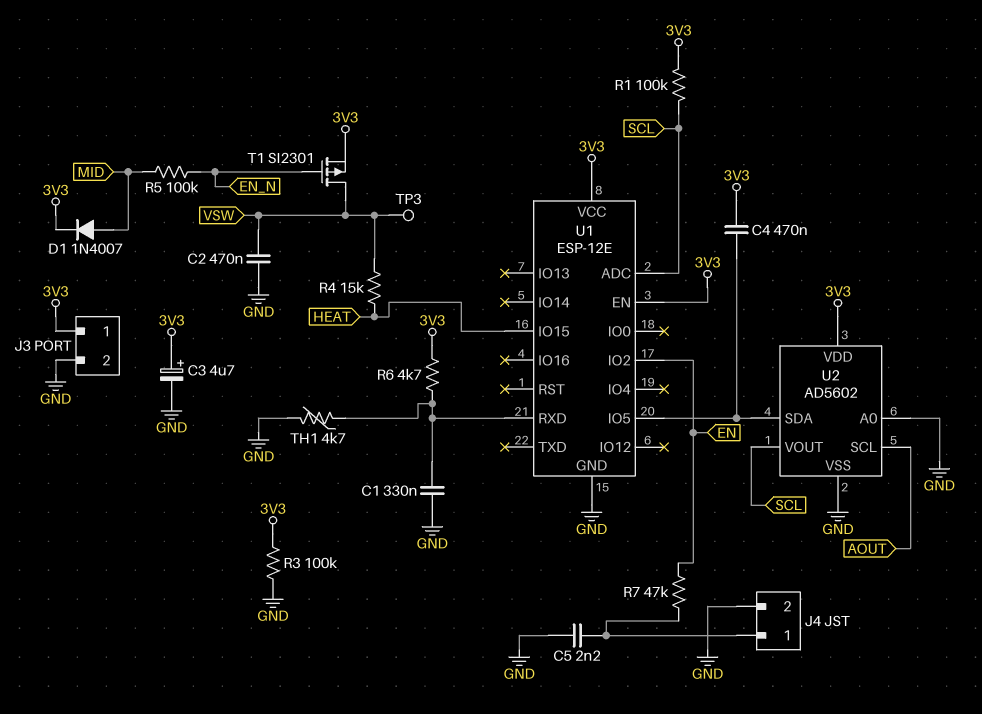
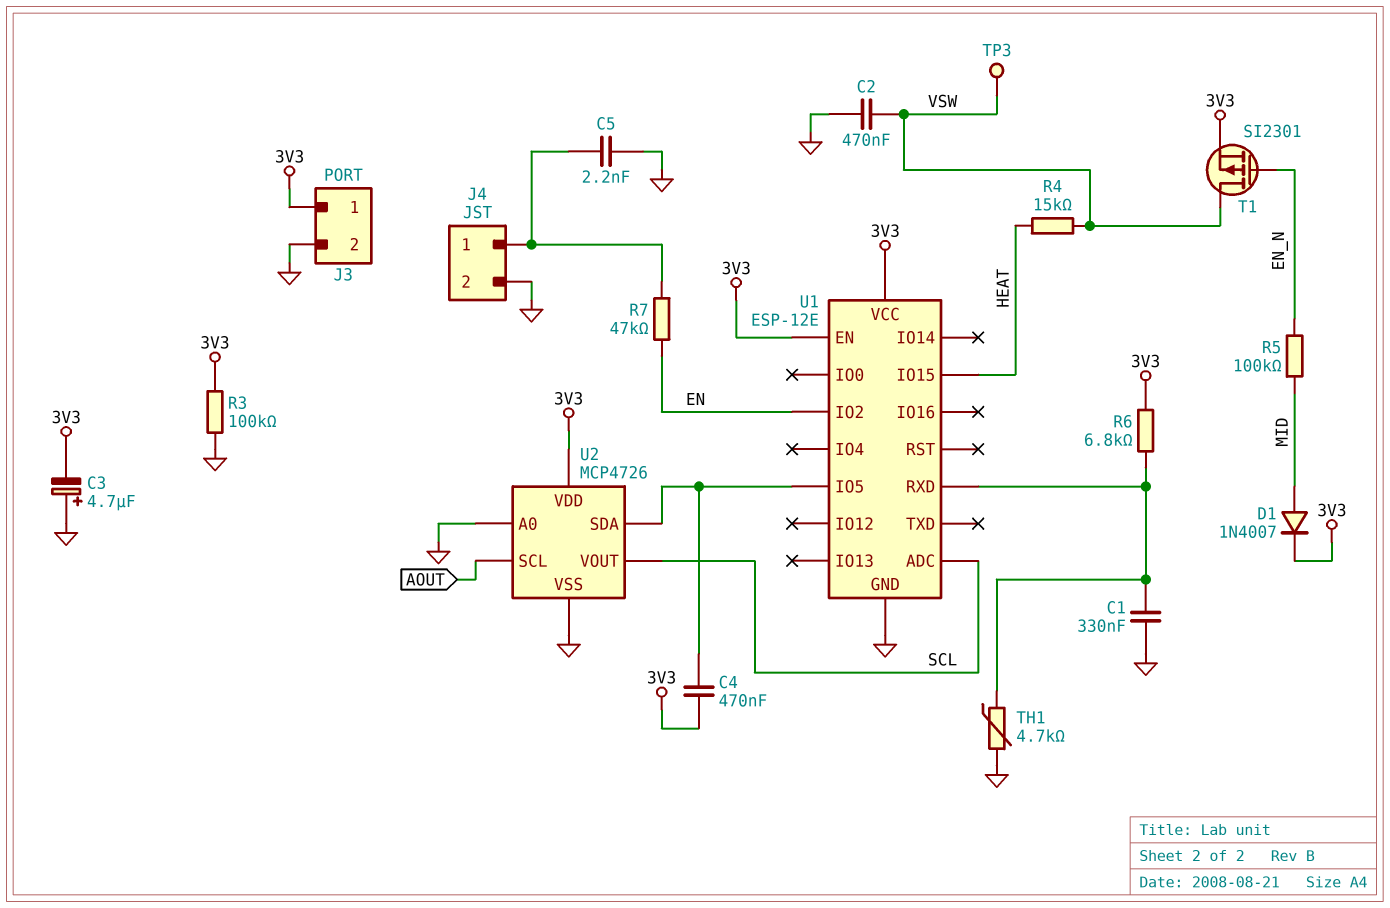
C3: 4.7uF (plus 3V3, minus GND) -> 4.7uF (plus GND, minus 3V3)
R1: 100k (3V3, SCL) -> none
R6: 4.7k (3V3, U1/RXD) -> 6.8k (3V3, U1/RXD)
U2: AD5602 -> MCP4726

